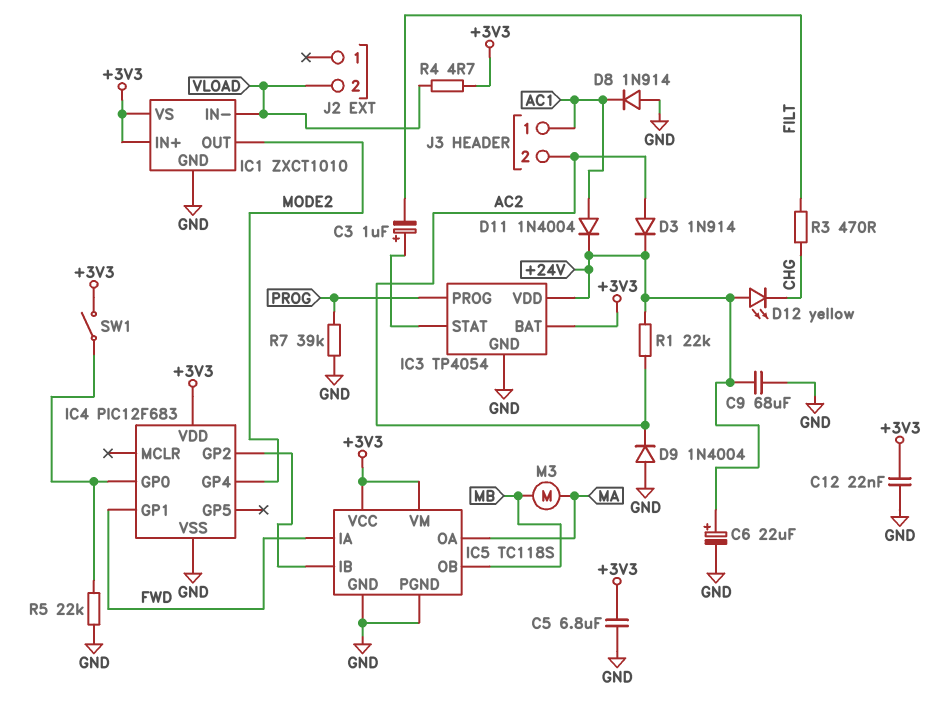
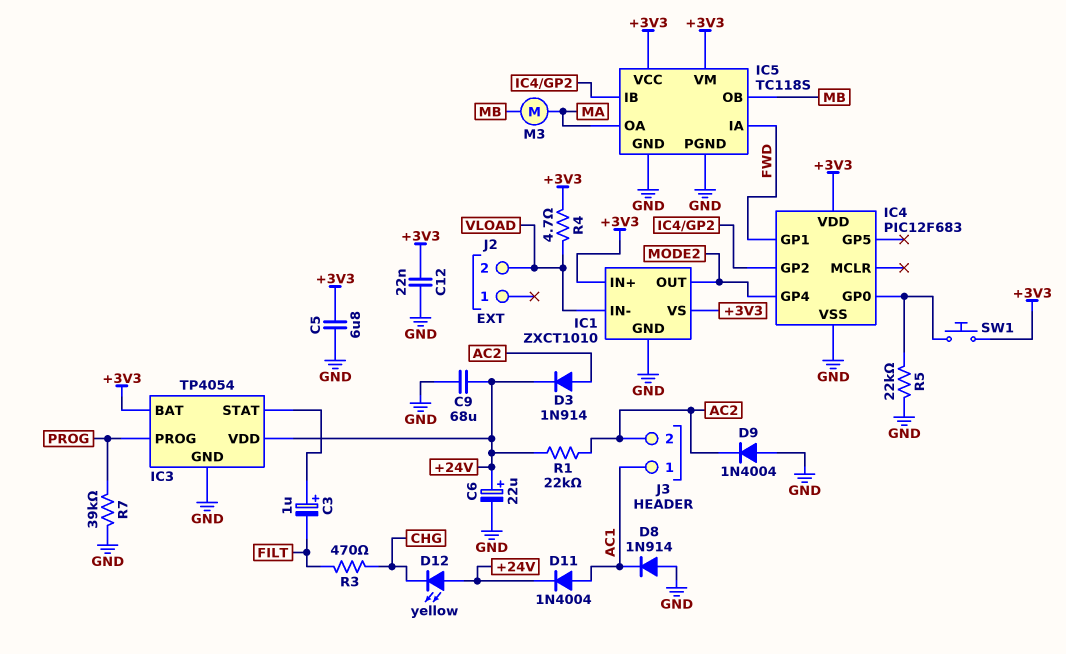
SW1: switch (+3V3, IC4/GP0) -> button (+3V3, IC4/GP0)

